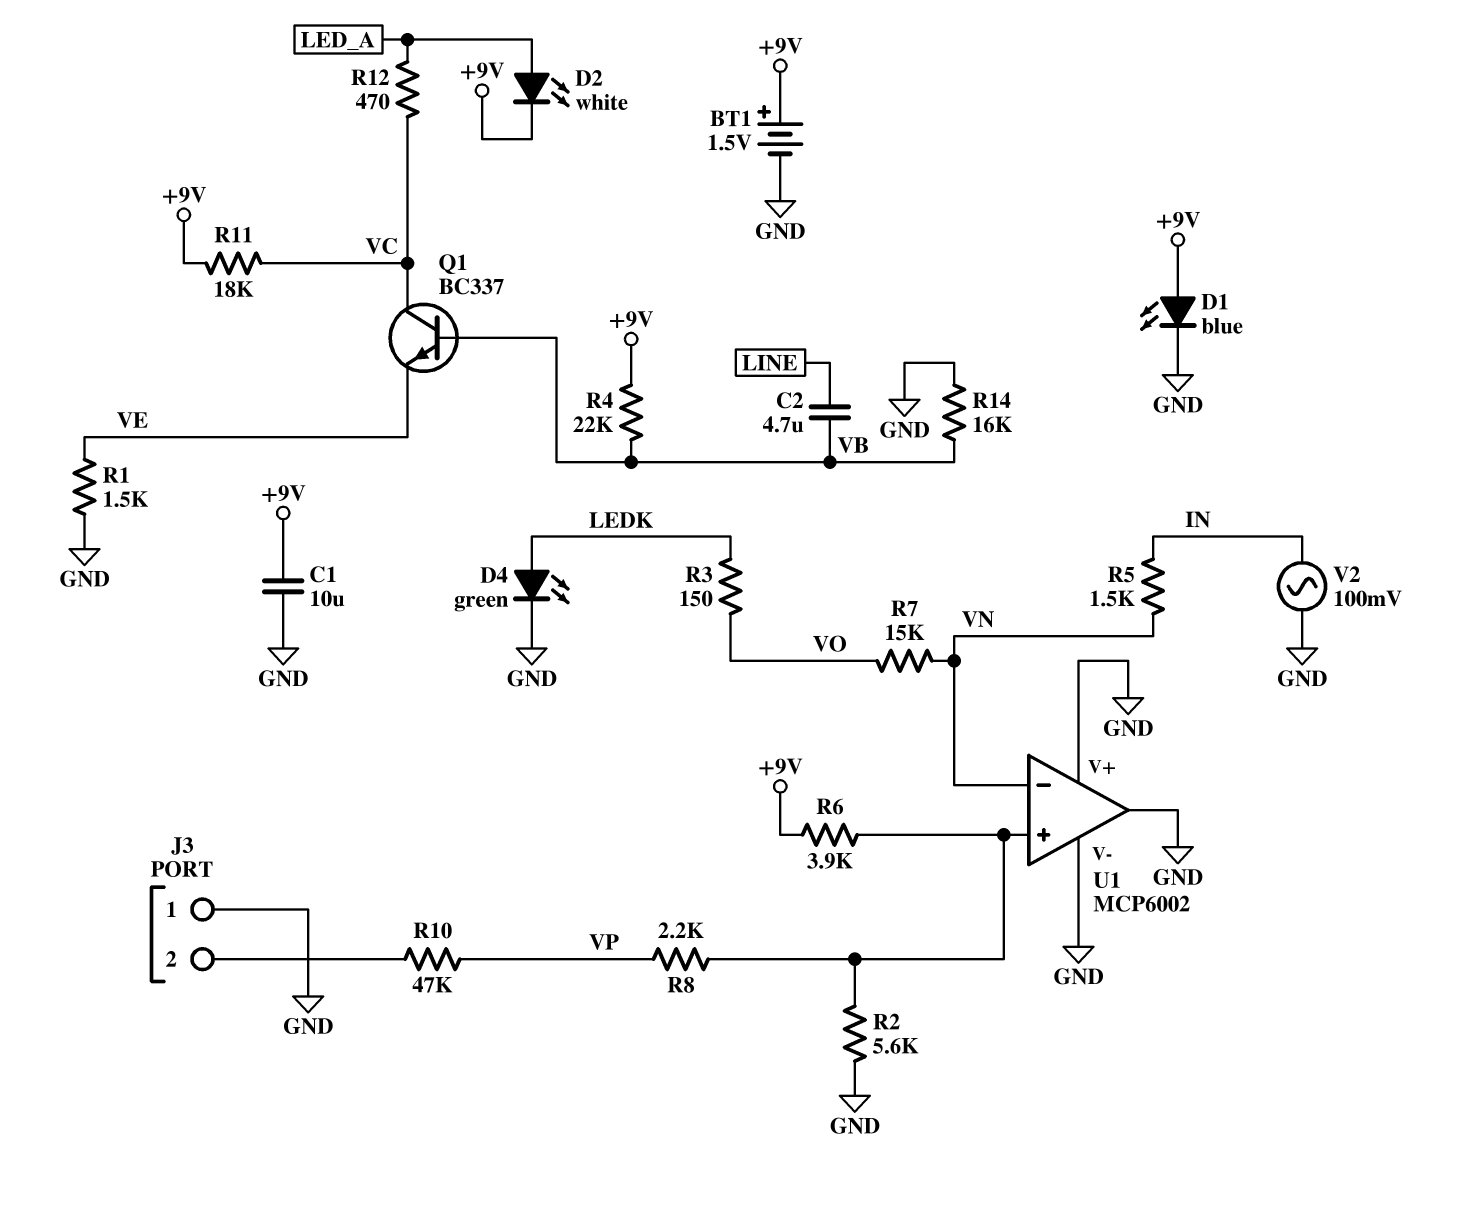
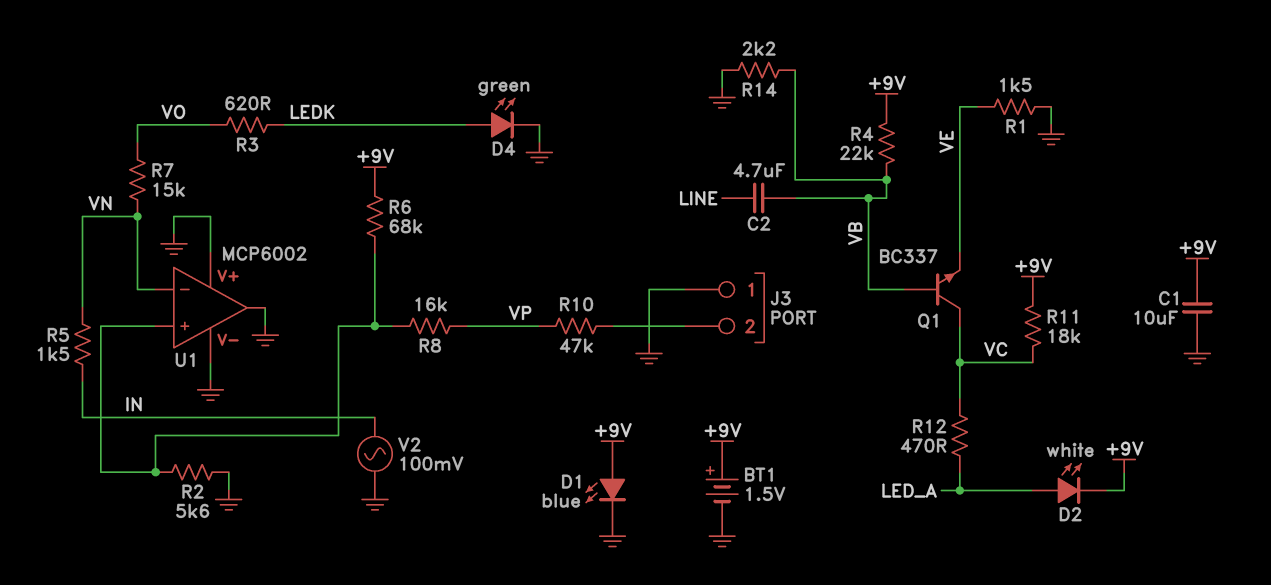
R3: 150 (LEDK, VO) -> 620 (LEDK, VO)
R6: 3.9k (+9V, U1/in+) -> 68k (+9V, U1/in+)
R8: 2.2k (U1/in+, VP) -> 16k (U1/in+, VP)
R14: 16k (GND, VB) -> 2.2k (GND, VB)

